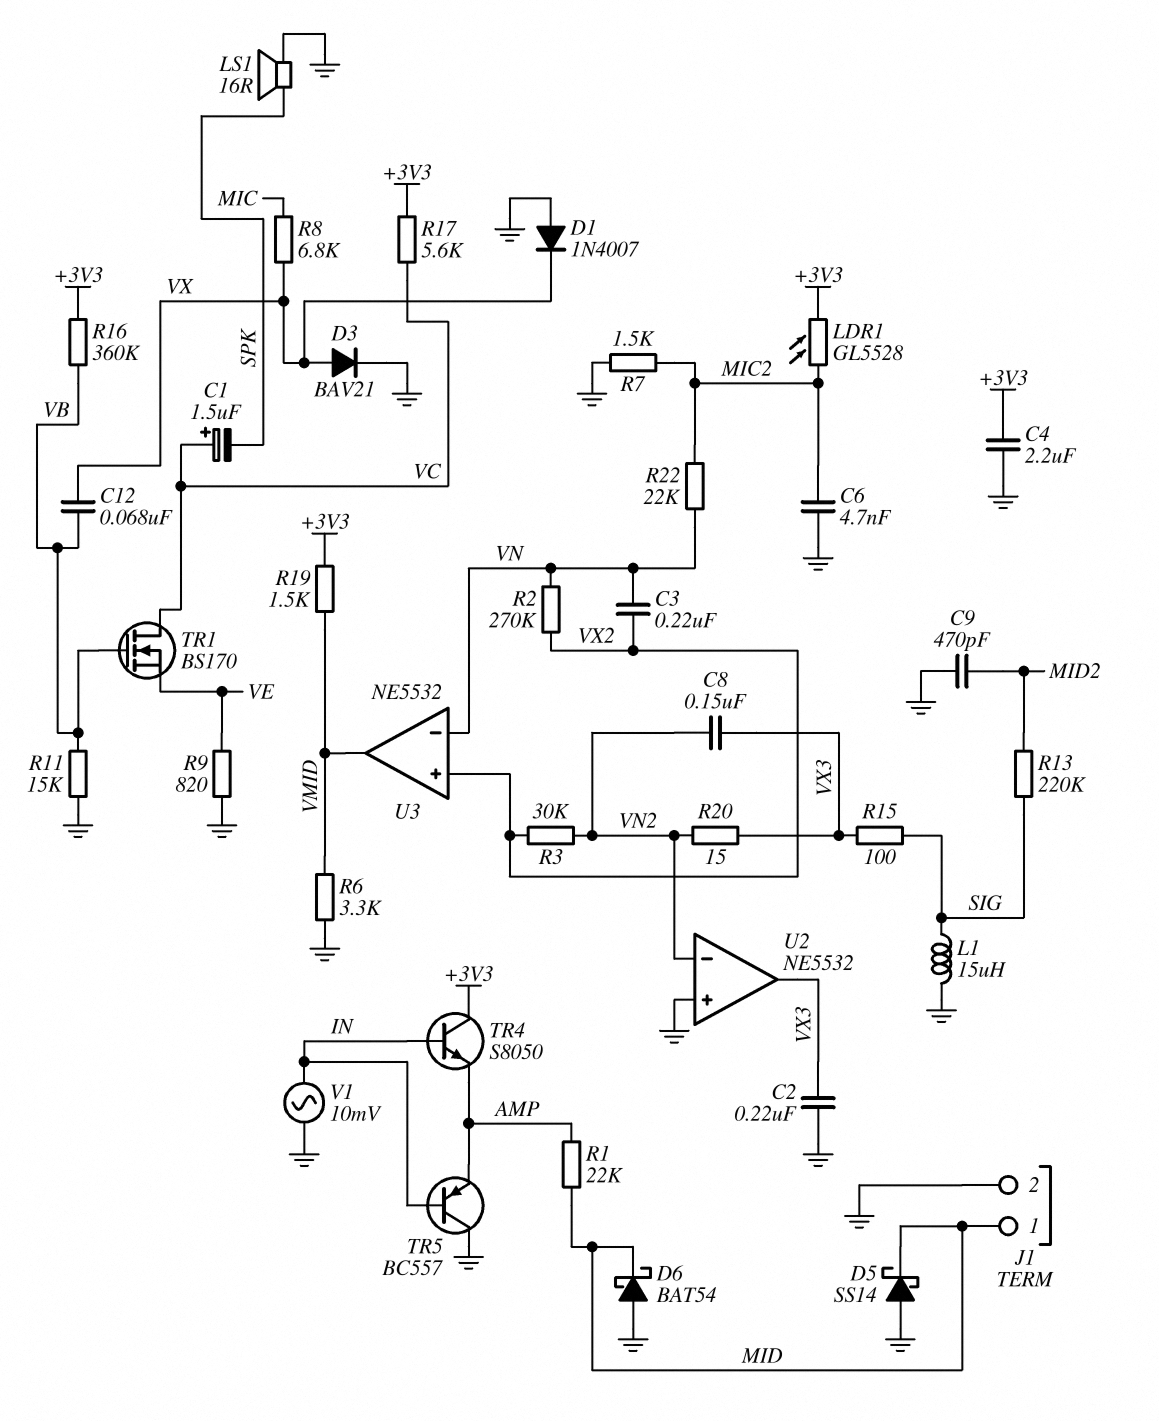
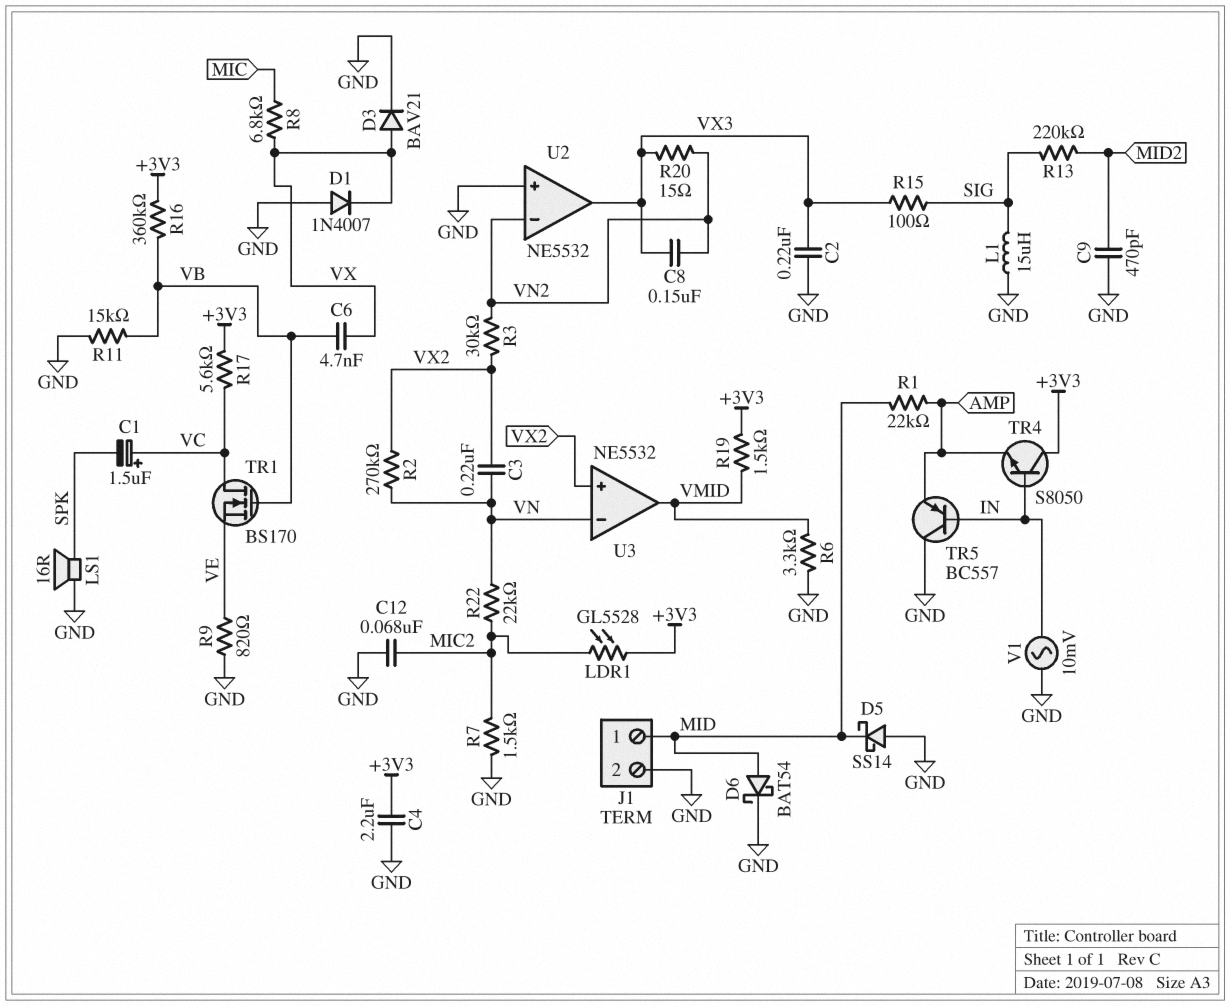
C6: 4.7nF (GND, MIC2) -> 4.7nF (VB, VX)
C12: 68nF (VB, VX) -> 68nF (GND, MIC2)
D6: schottky BAT54 (A GND, K MID) -> schottky BAT54 (A MID, K GND)

